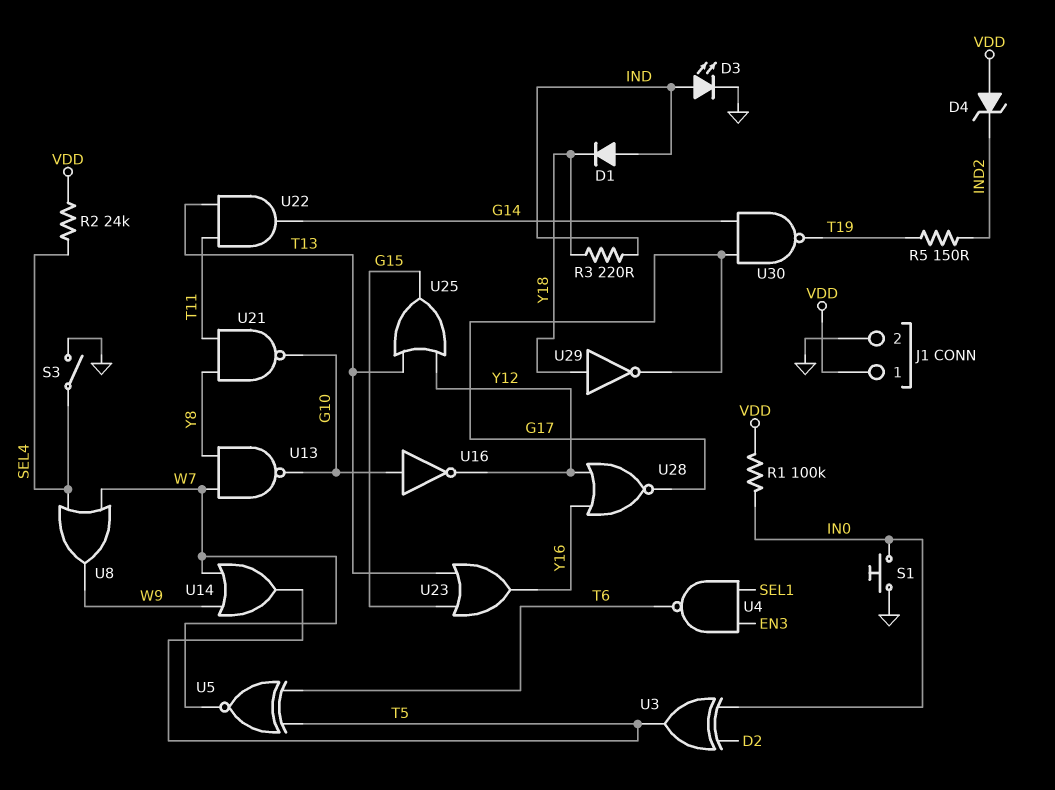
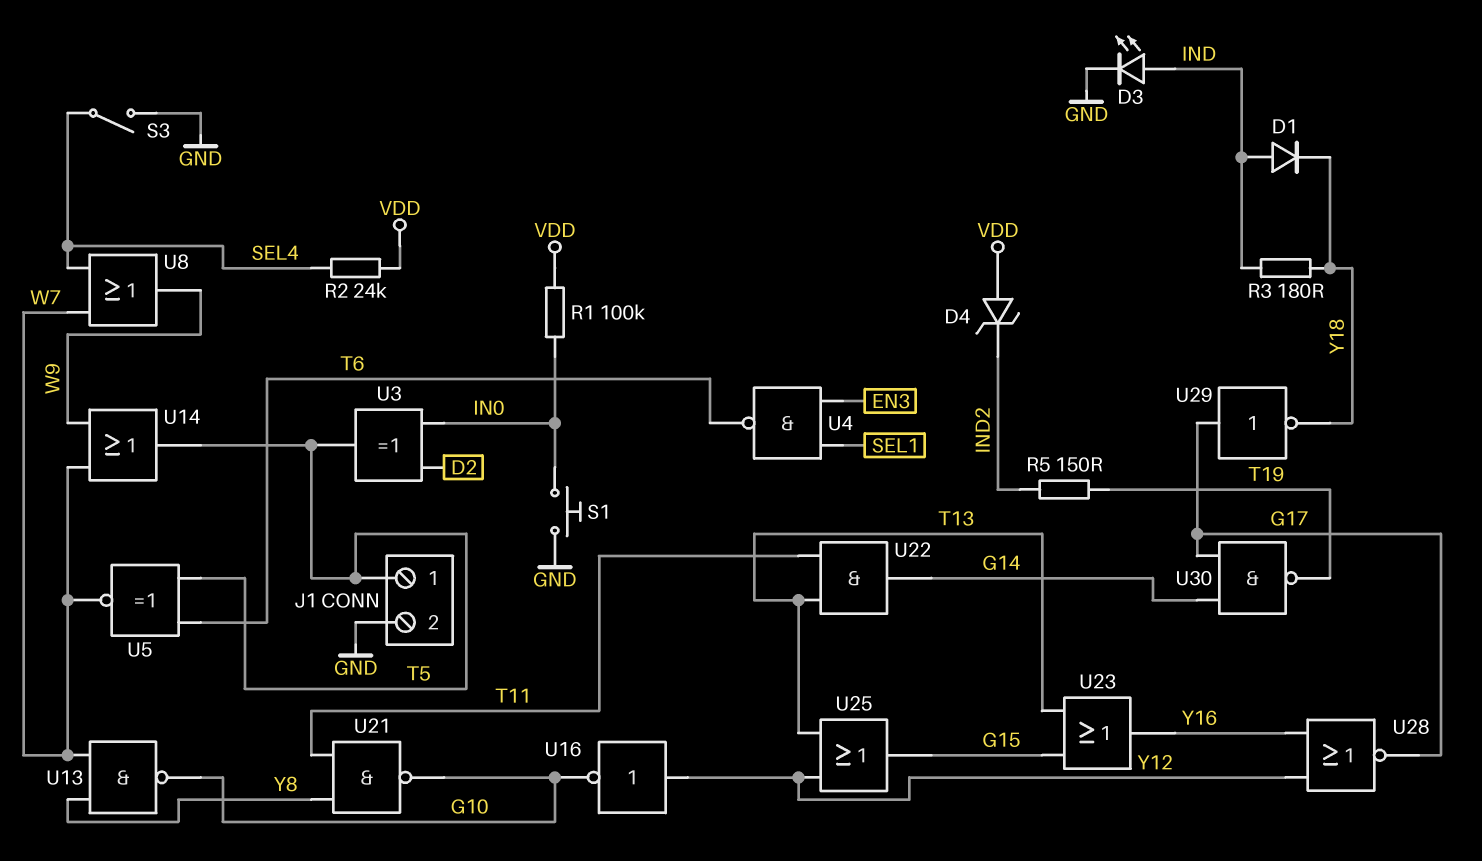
J1 pin 1: VDD -> T5
R3: 220 (IND, Y18) -> 180 (IND, Y18)
U16: NOT (in G10, out Y12) -> NOT (in Y12, out G10)
U29: NOT (in Y18, out G17) -> NOT (in G17, out Y18)

